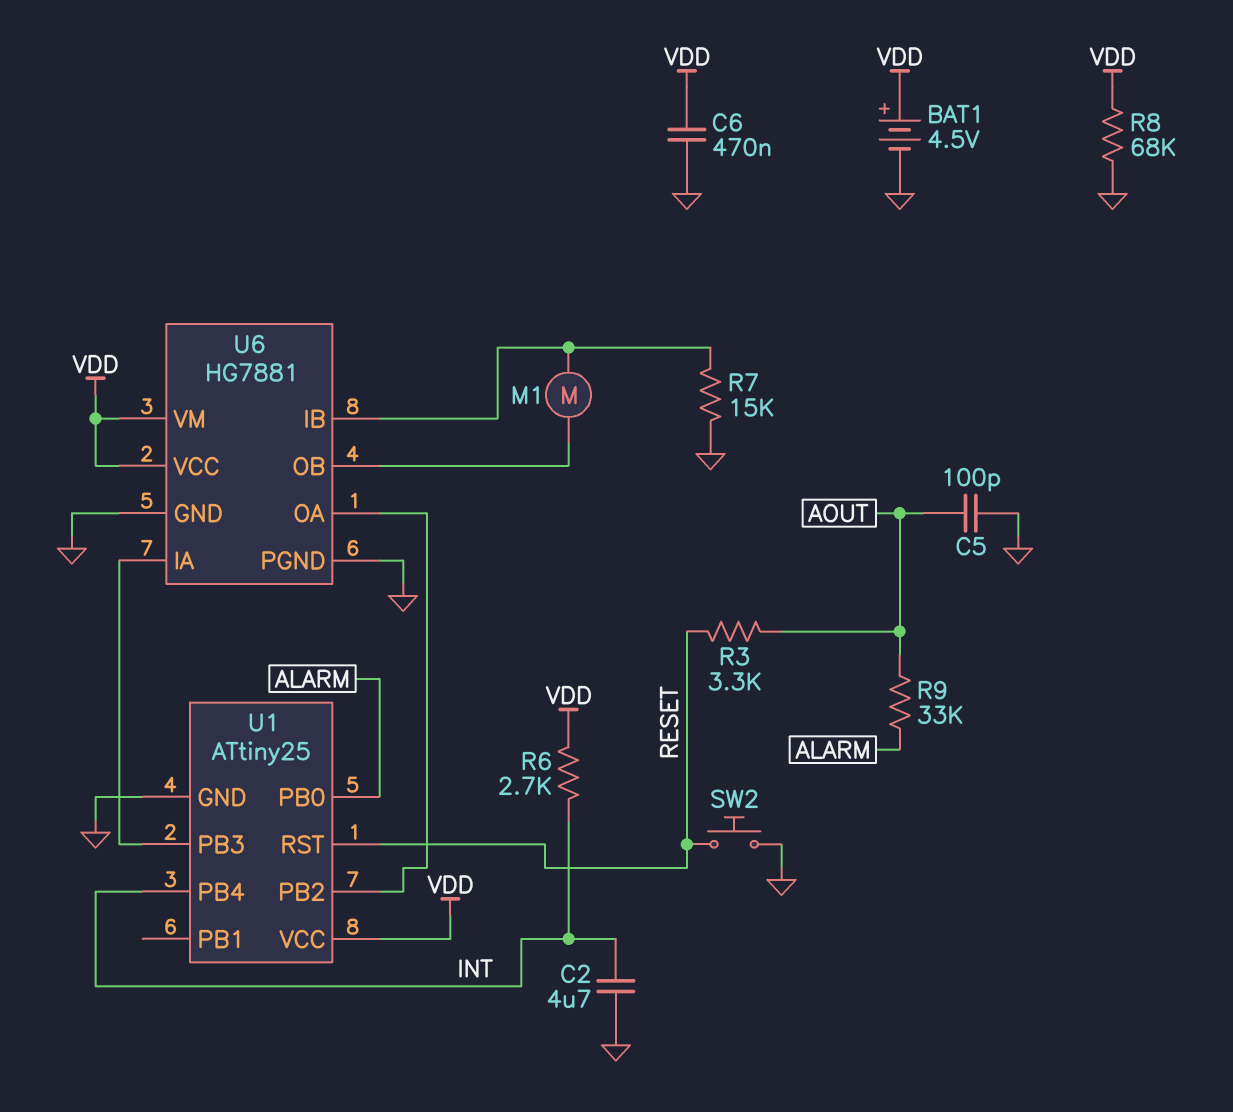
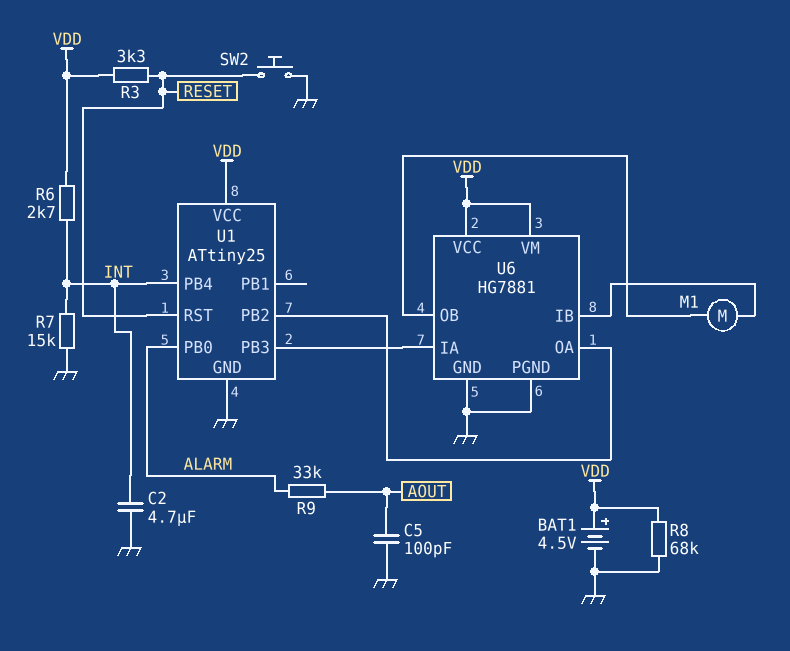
C6: 470nF (GND, VDD) -> none
R3: 3.3k (AOUT, RESET) -> 3.3k (RESET, VDD)
R7: 15k (GND, U6/IB) -> 15k (GND, INT)

